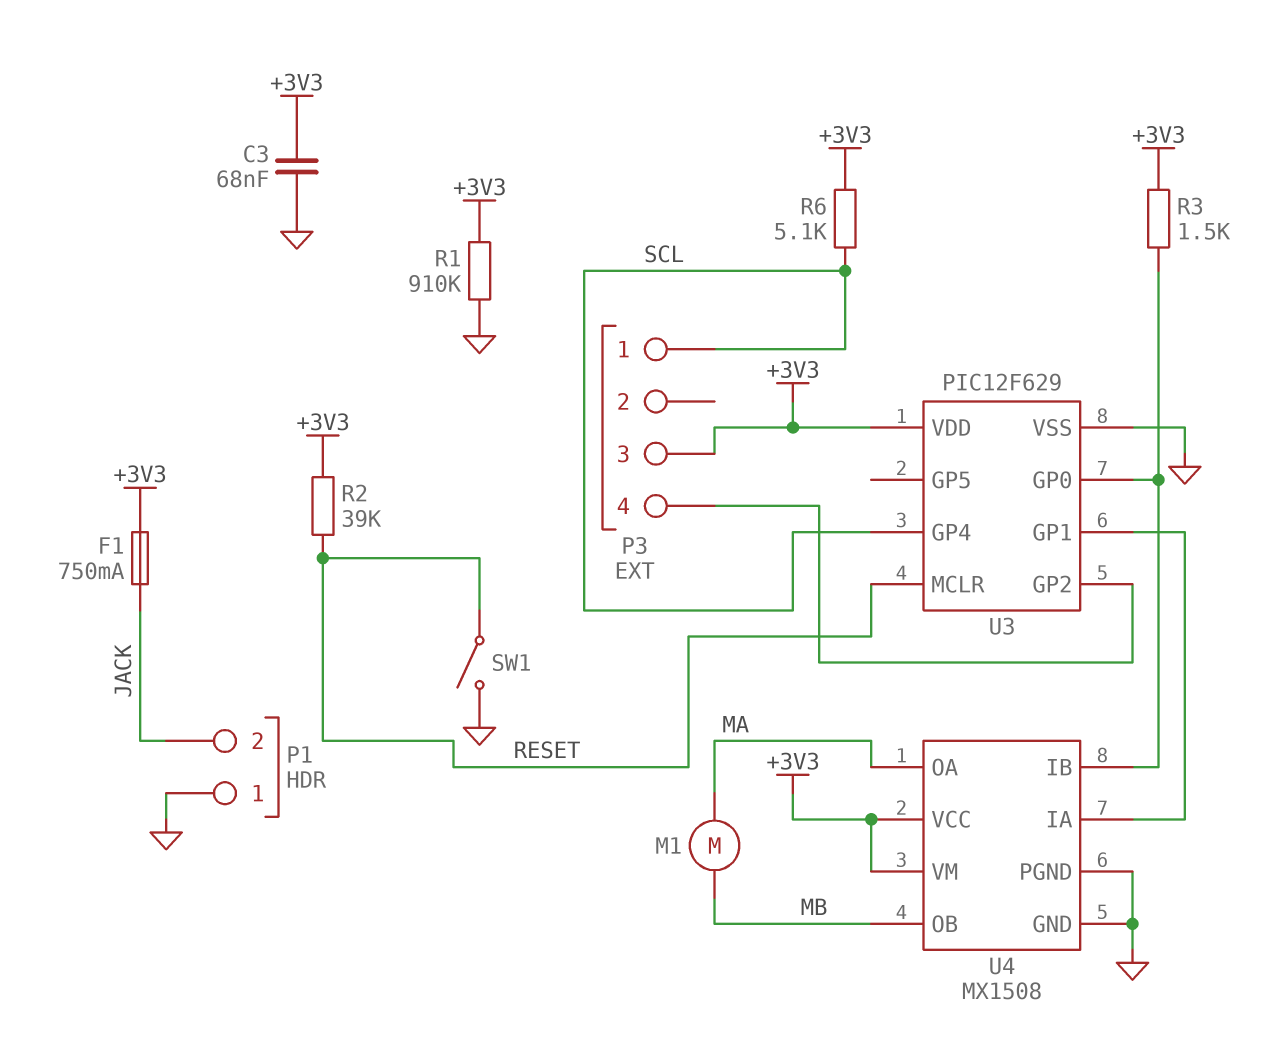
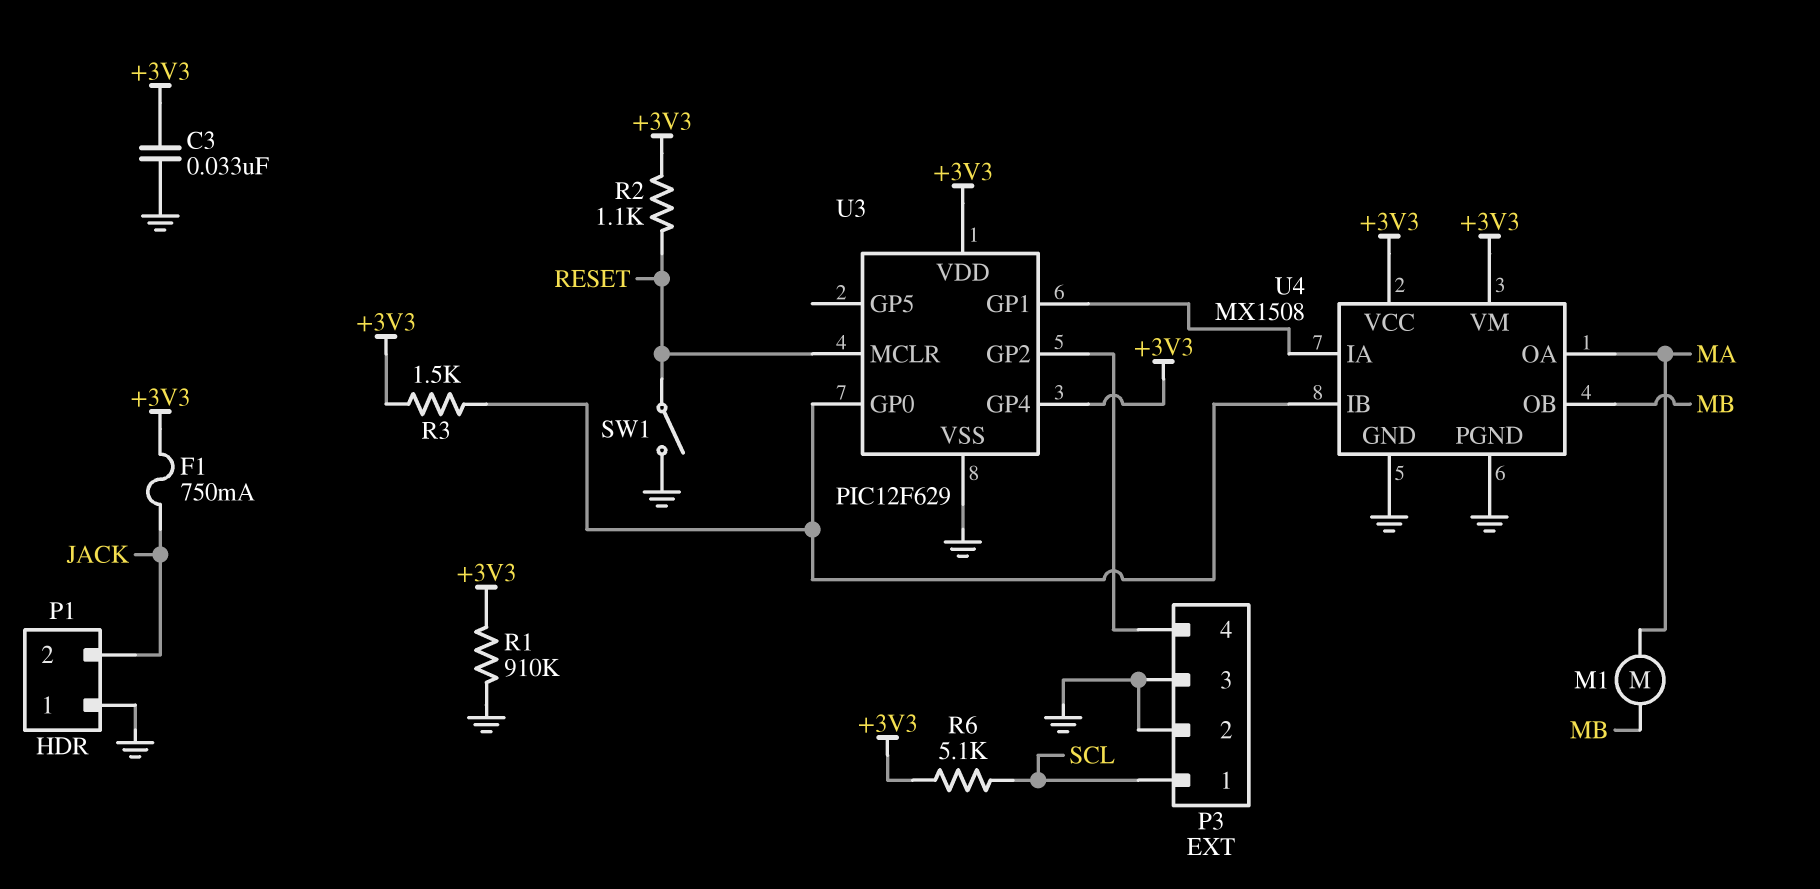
C3: 68nF (+3V3, GND) -> 33nF (+3V3, GND)
P3 pin 2: none -> GND
P3 pin 3: +3V3 -> GND
R2: 39k (+3V3, RESET) -> 1.1k (+3V3, RESET)
U3 pin GP4: SCL -> +3V3

